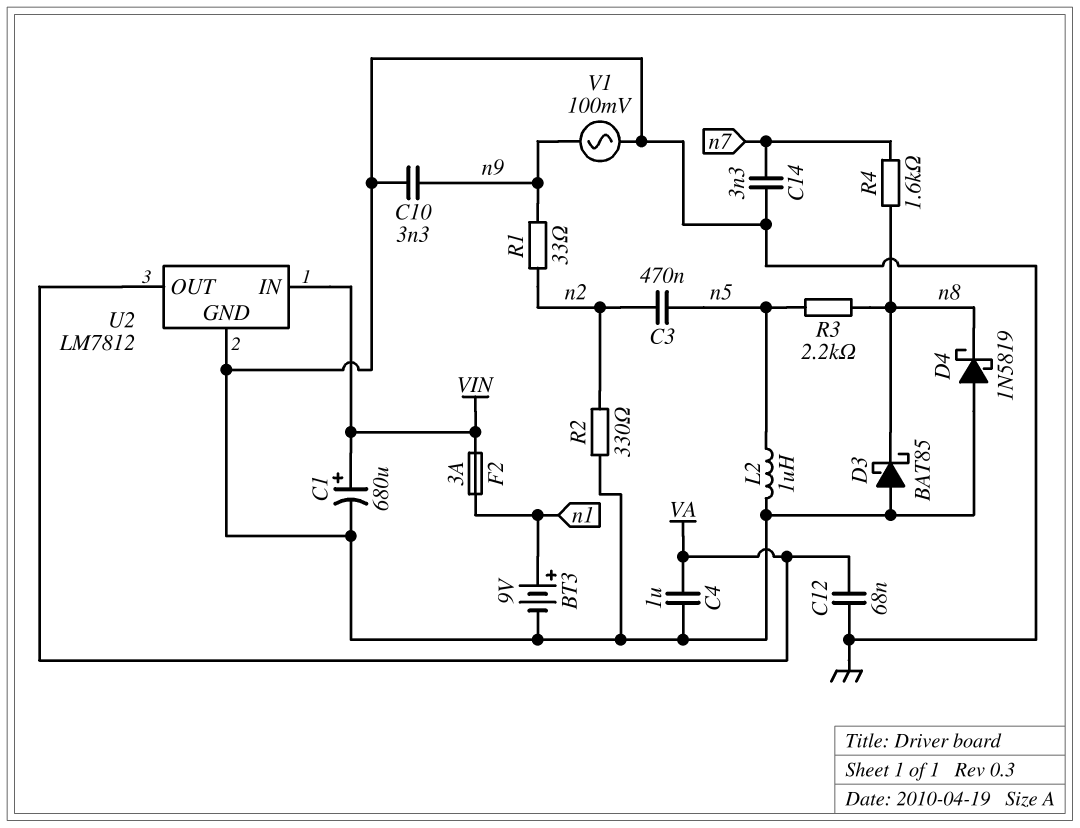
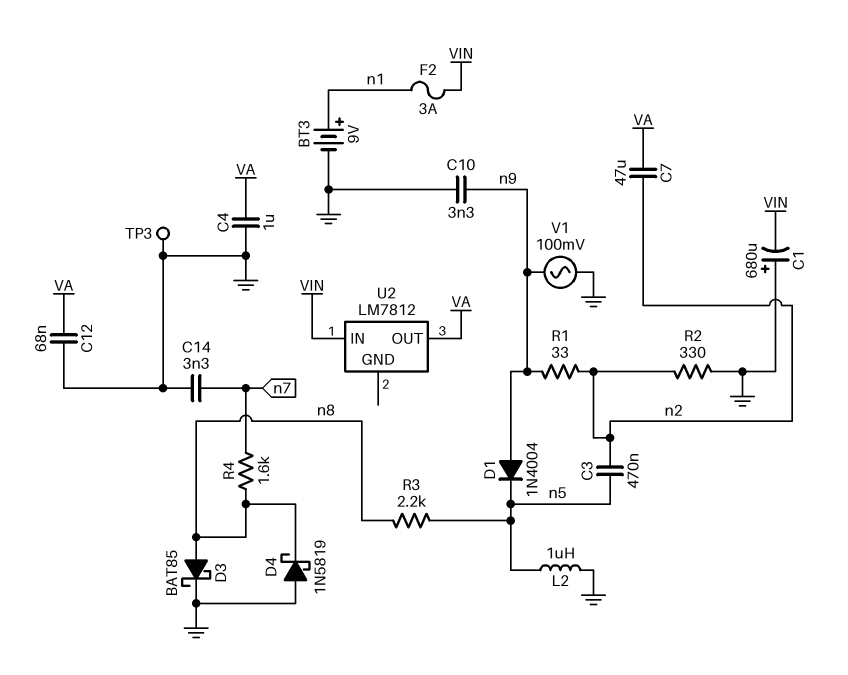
C1: 680uF (plus VIN, minus GND) -> 680uF (plus GND, minus VIN)
C7: none -> 47uF (VA, n2)
D1: none -> diode 1N4004 (A n9, K n5)
D3: schottky BAT85 (A GND, K n8) -> schottky BAT85 (A n8, K GND)
TP3: none -> test point (GND)
U2 pin GND: GND -> none

